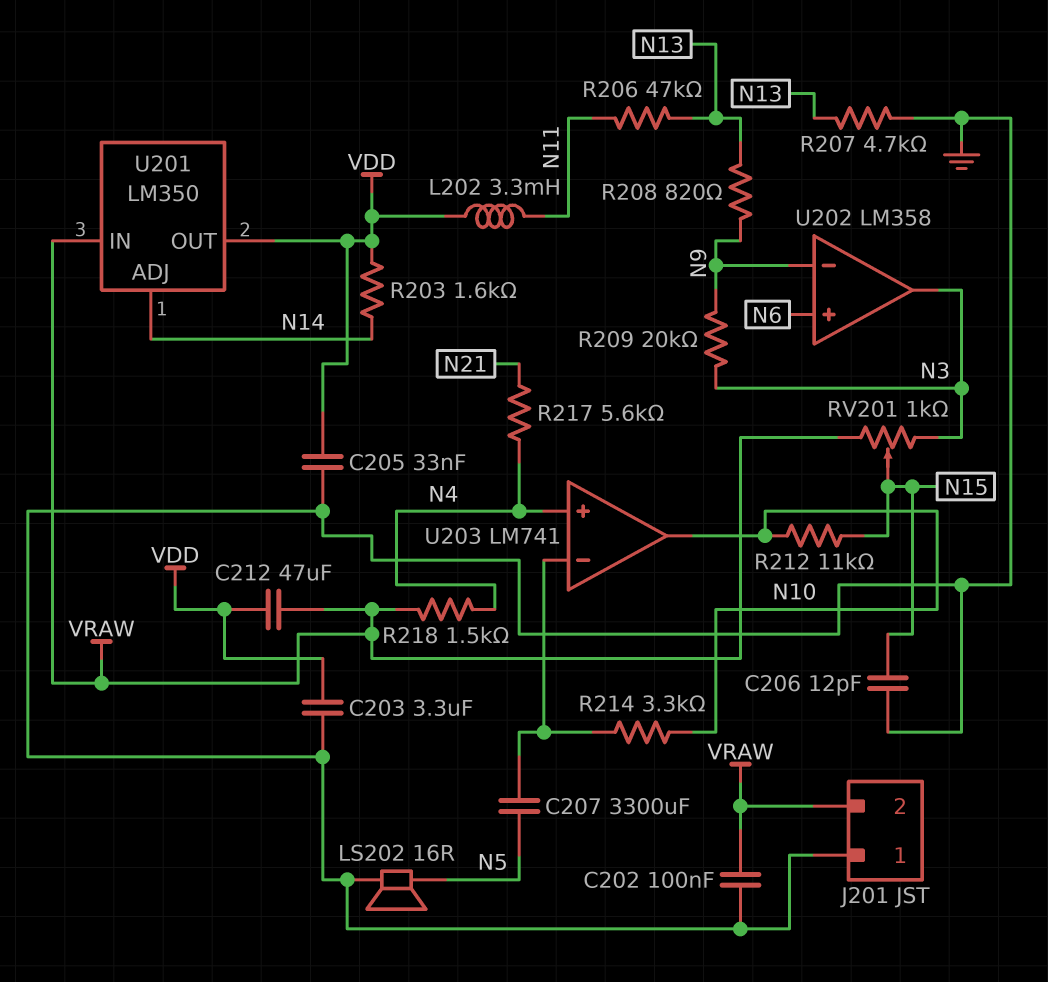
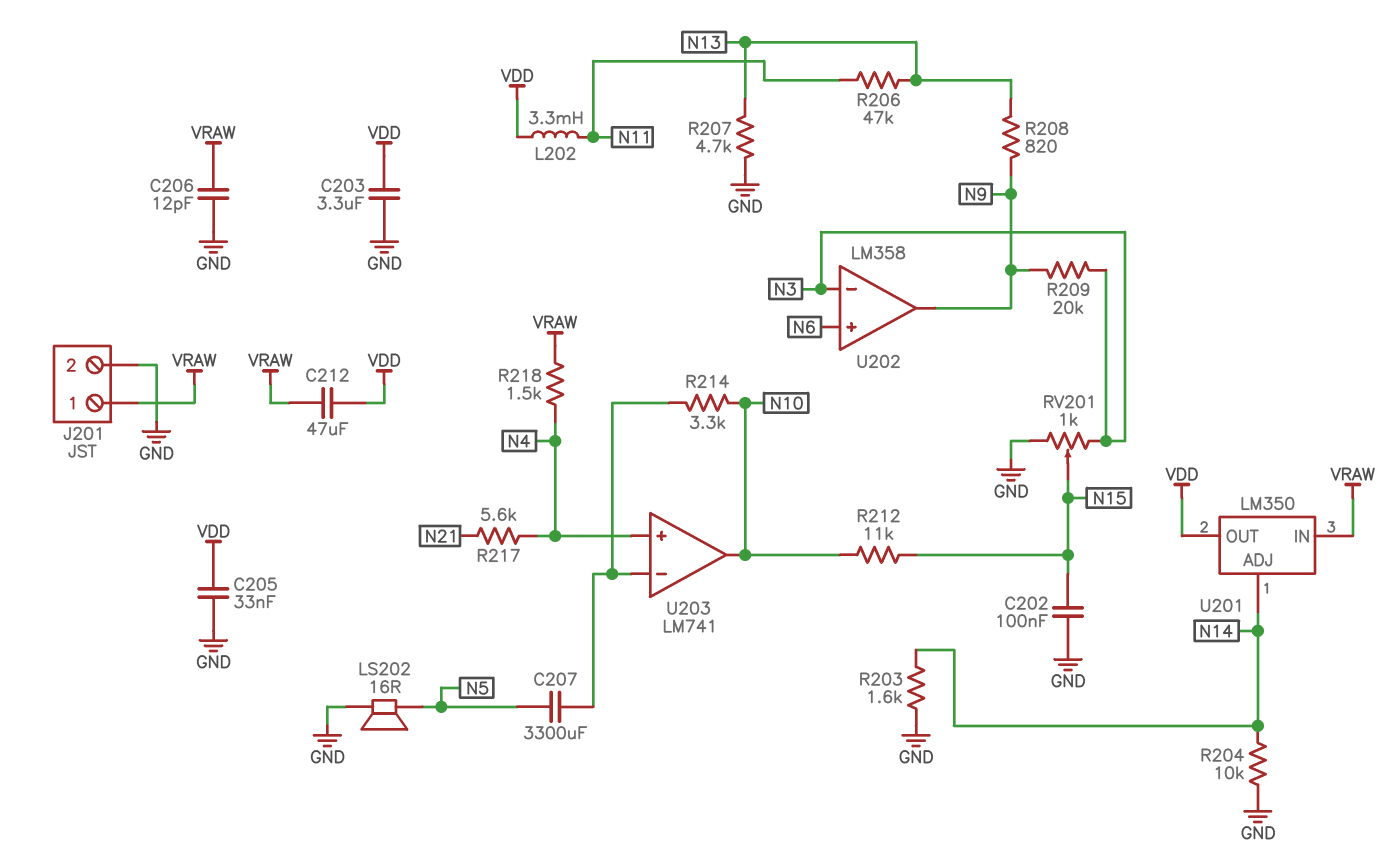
C202: 100nF (GND, VRAW) -> 100nF (GND, N15)
C206: 12pF (GND, N15) -> 12pF (GND, VRAW)
J201 pin 1: GND -> VRAW
J201 pin 2: VRAW -> GND
R203: 1.6k (N14, VDD) -> 1.6k (GND, N14)
R204: none -> 10k (GND, N14)
RV201: 1k (N3, VRAW, wiper N15) -> 1k (GND, N3, wiper N15)
U202 pin in-: N9 -> N3
U202 pin out: N3 -> N9

